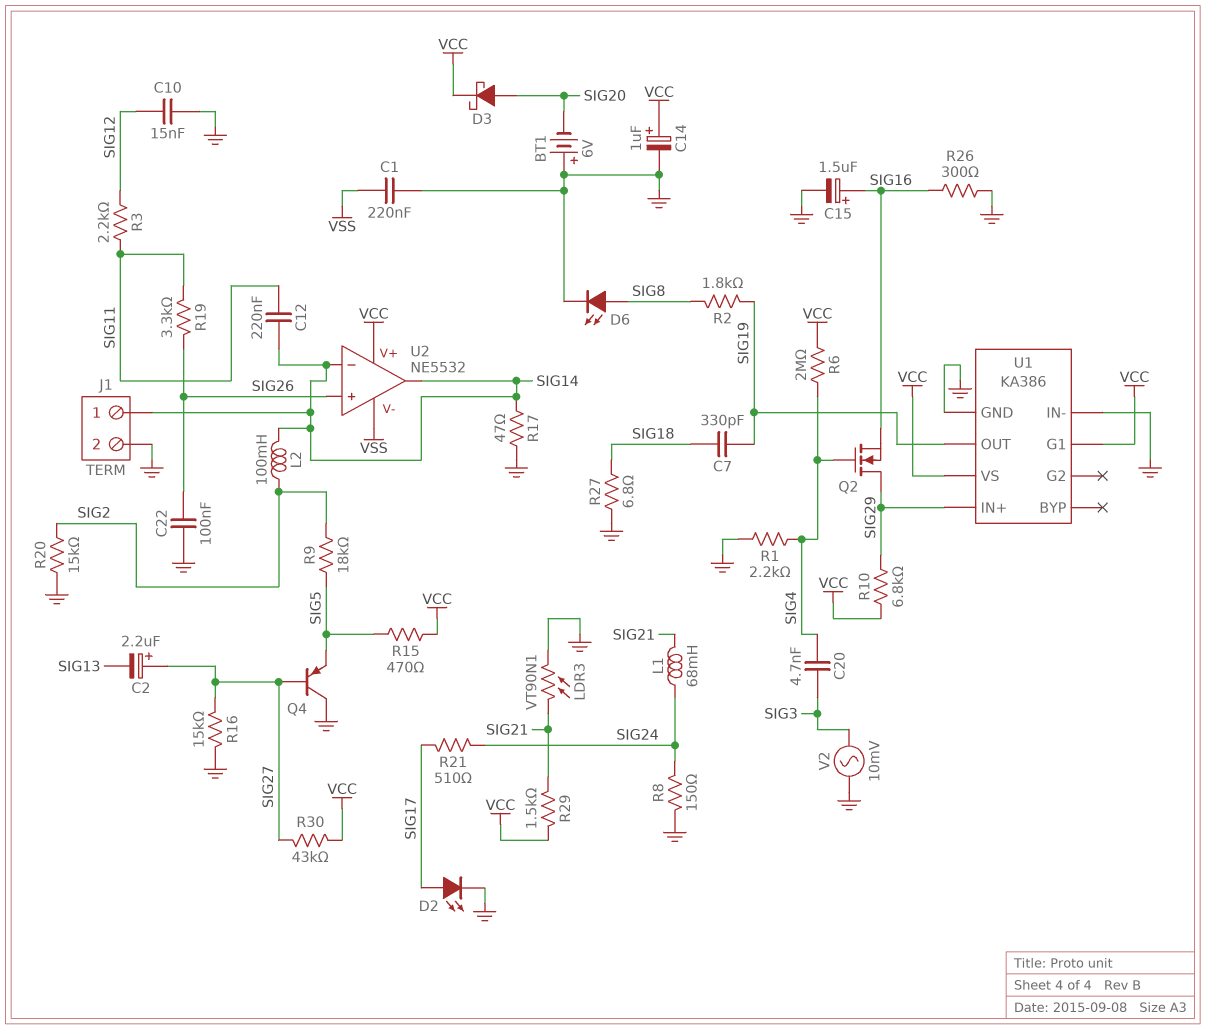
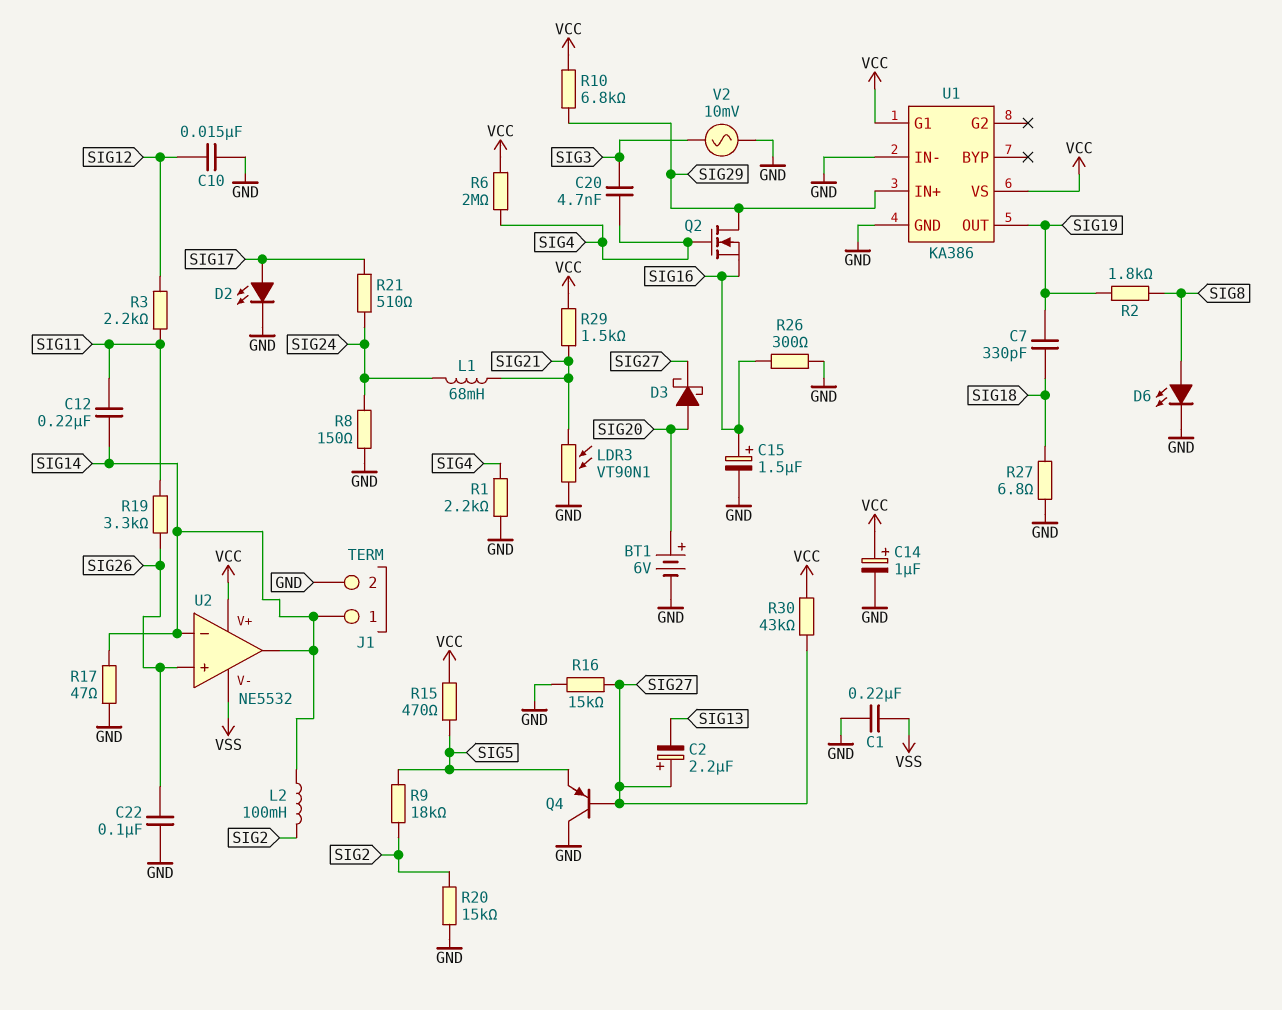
BT1: 6V (plus GND, minus SIG20) -> 6V (plus SIG20, minus GND)
D3: schottky (A SIG20, K VCC) -> schottky (A SIG20, K SIG27)

